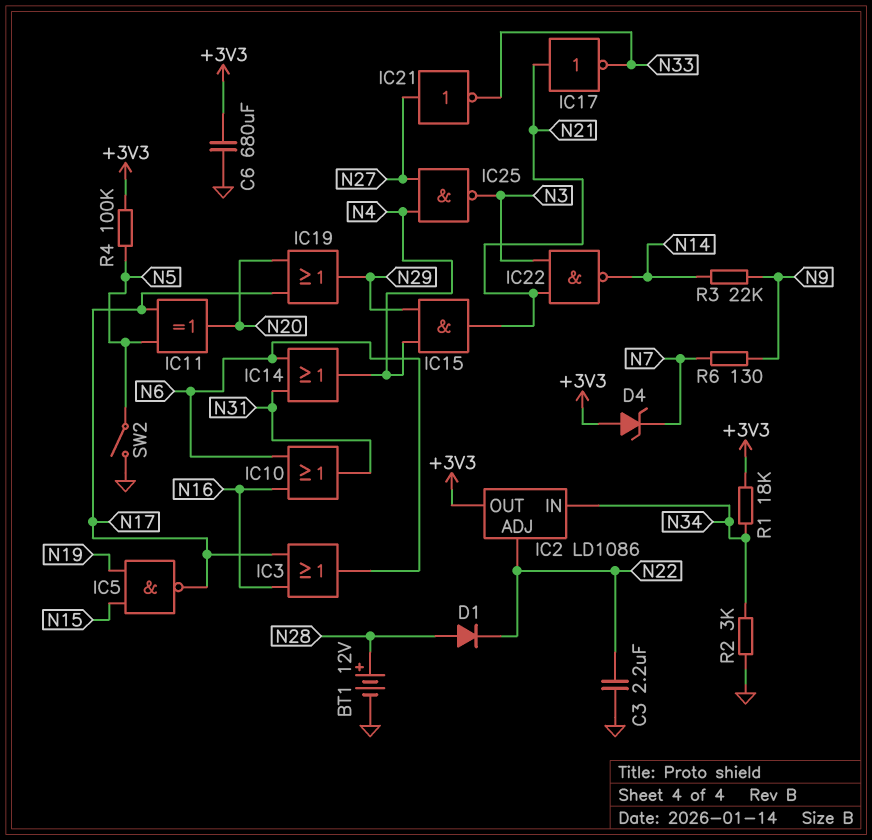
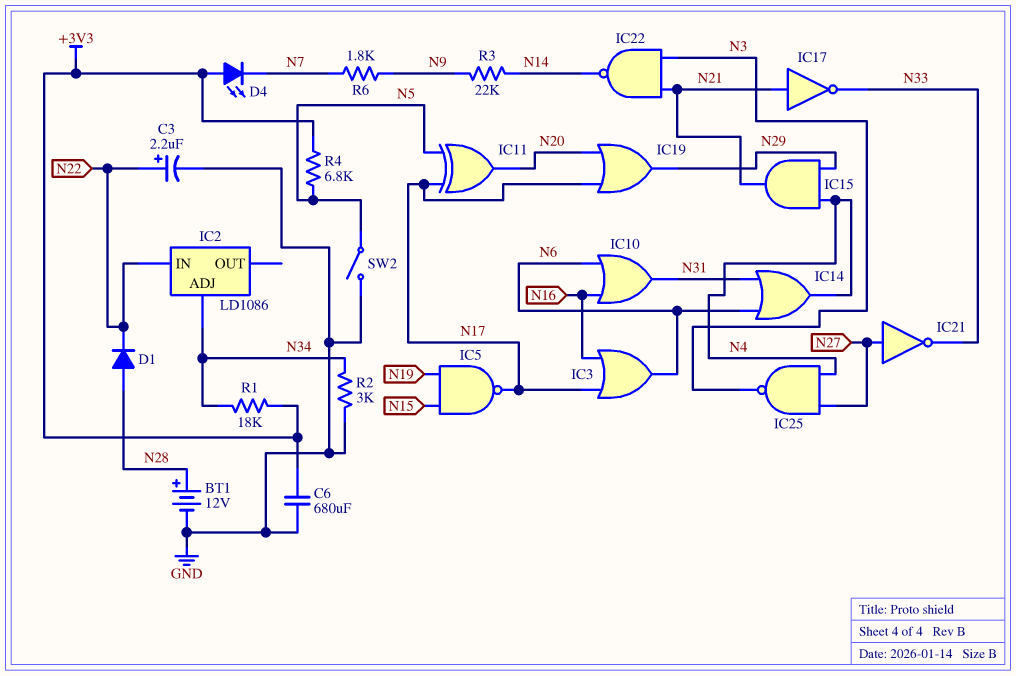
C3: 2.2uF (GND, N22) -> 2.2uF (plus N22, minus GND)
D4: zener (A +3V3, K N7) -> LED (A +3V3, K N7)
IC2 pin ADJ: N22 -> N34
IC2 pin IN: N34 -> N22
IC2 pin OUT: +3V3 -> none
R4: 100k (+3V3, N5) -> 6.8k (+3V3, N5)
R6: 130 (N7, N9) -> 1.8k (N7, N9)

